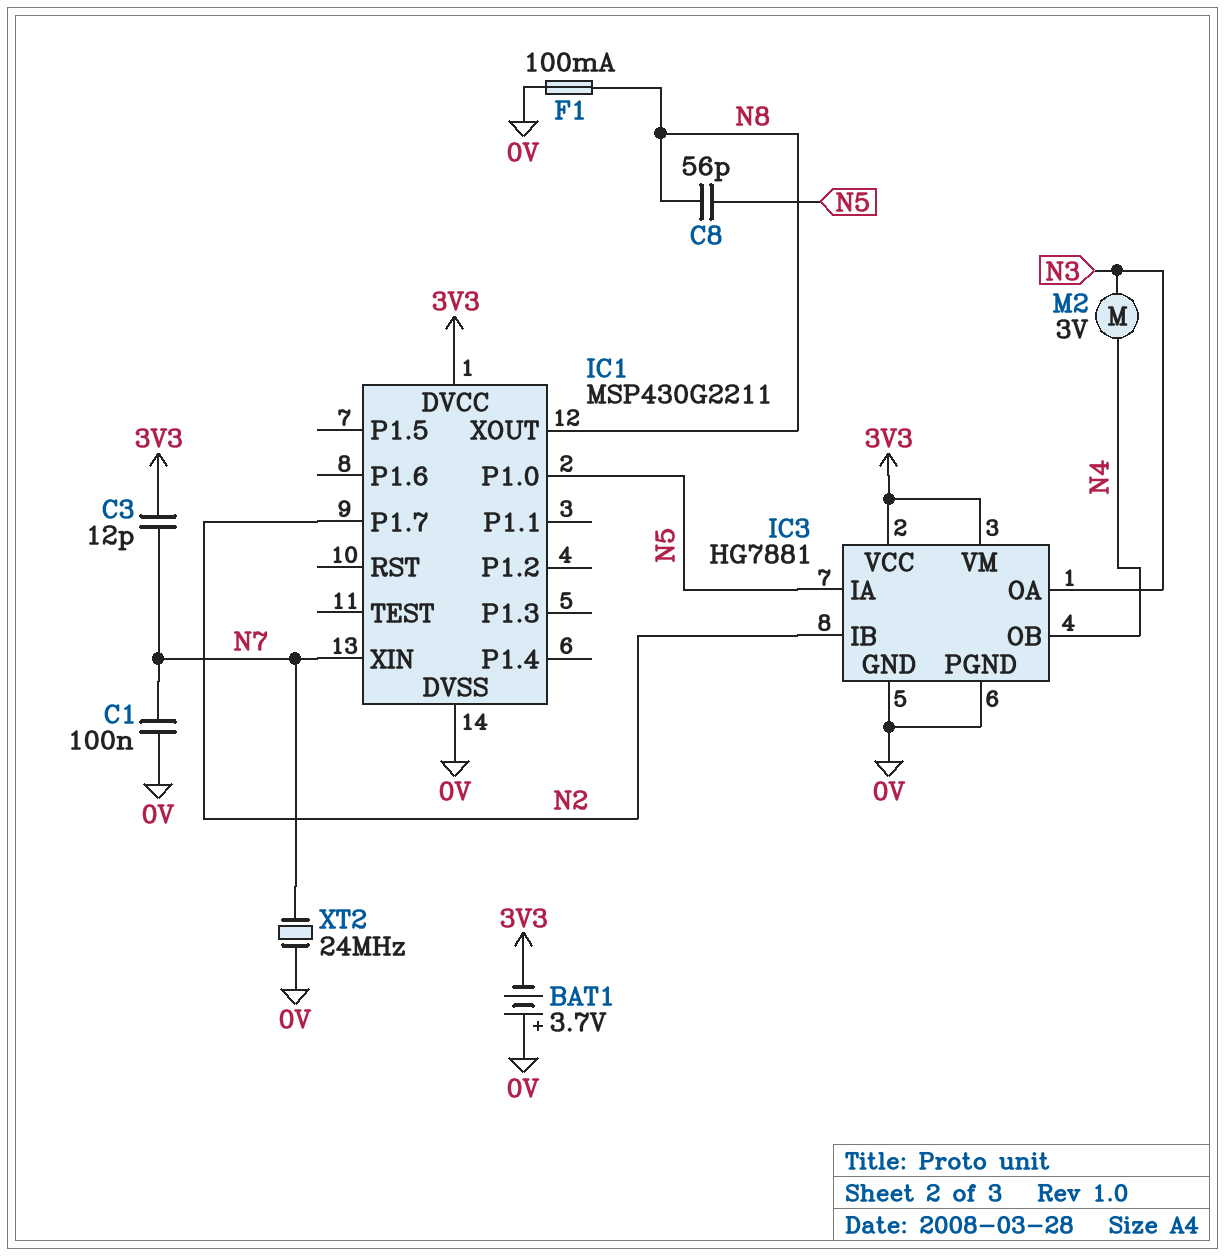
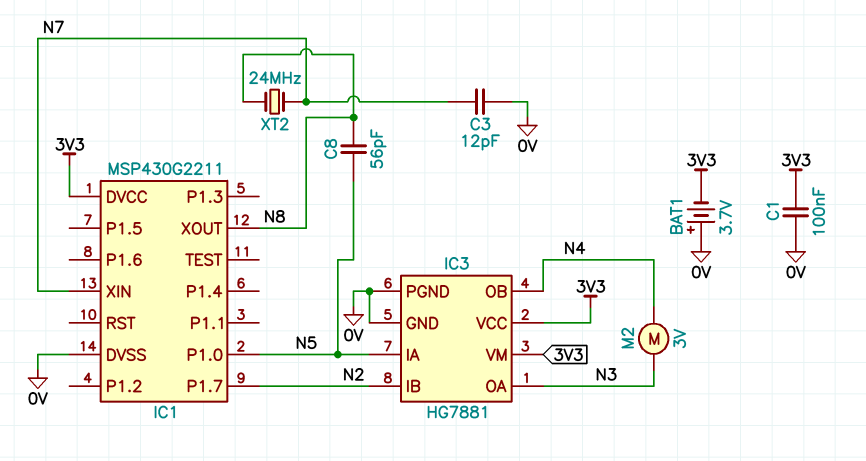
C1: 100nF (0V, N7) -> 100nF (0V, 3V3)
C3: 12pF (3V3, N7) -> 12pF (0V, N7)
F1: 100mA (0V, N8) -> none
XT2: 24MHz (0V, N7) -> 24MHz (N7, N8)

